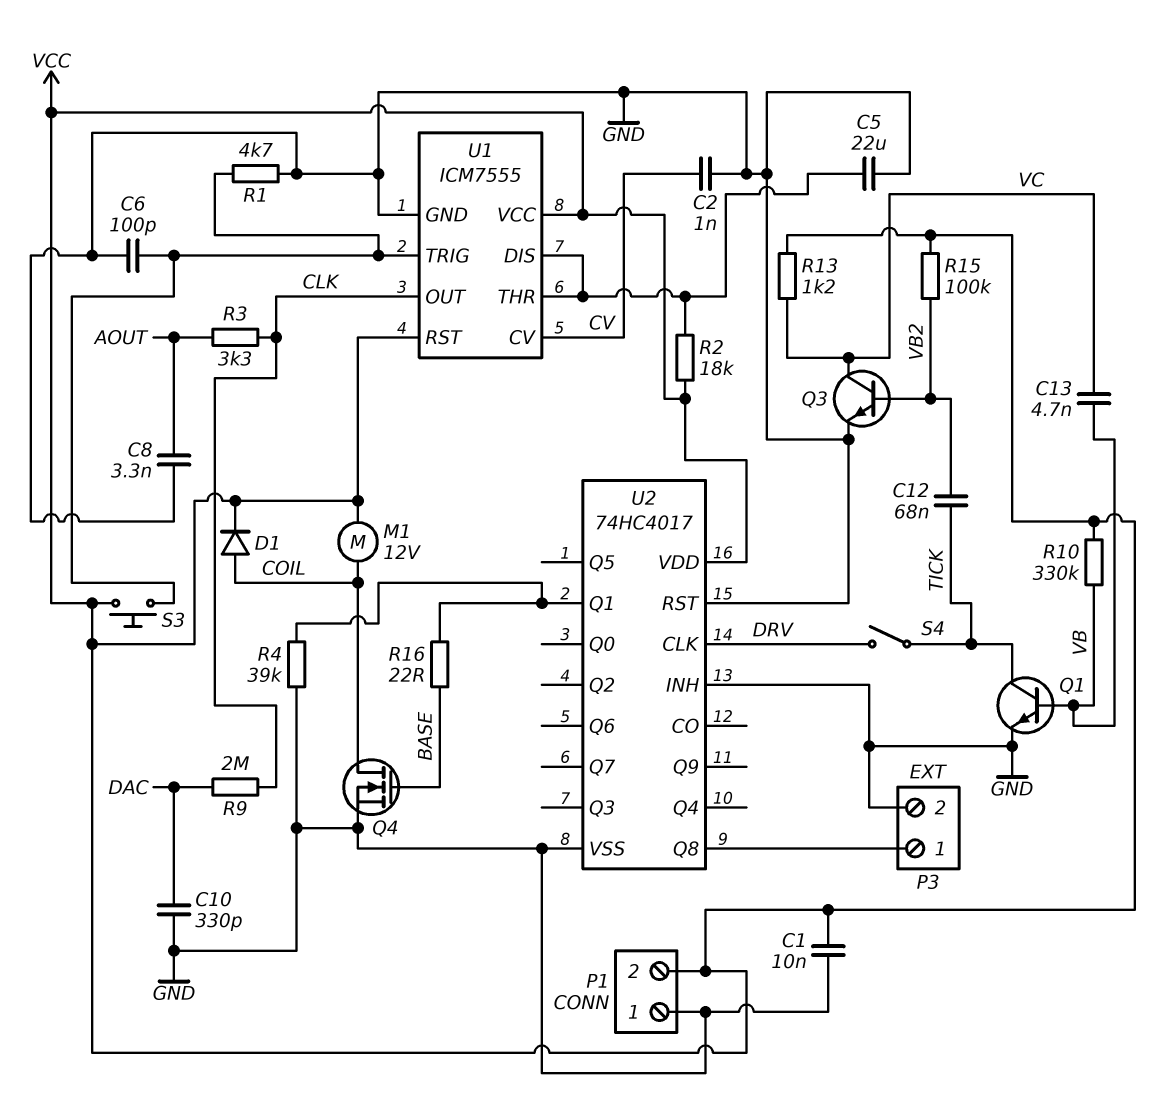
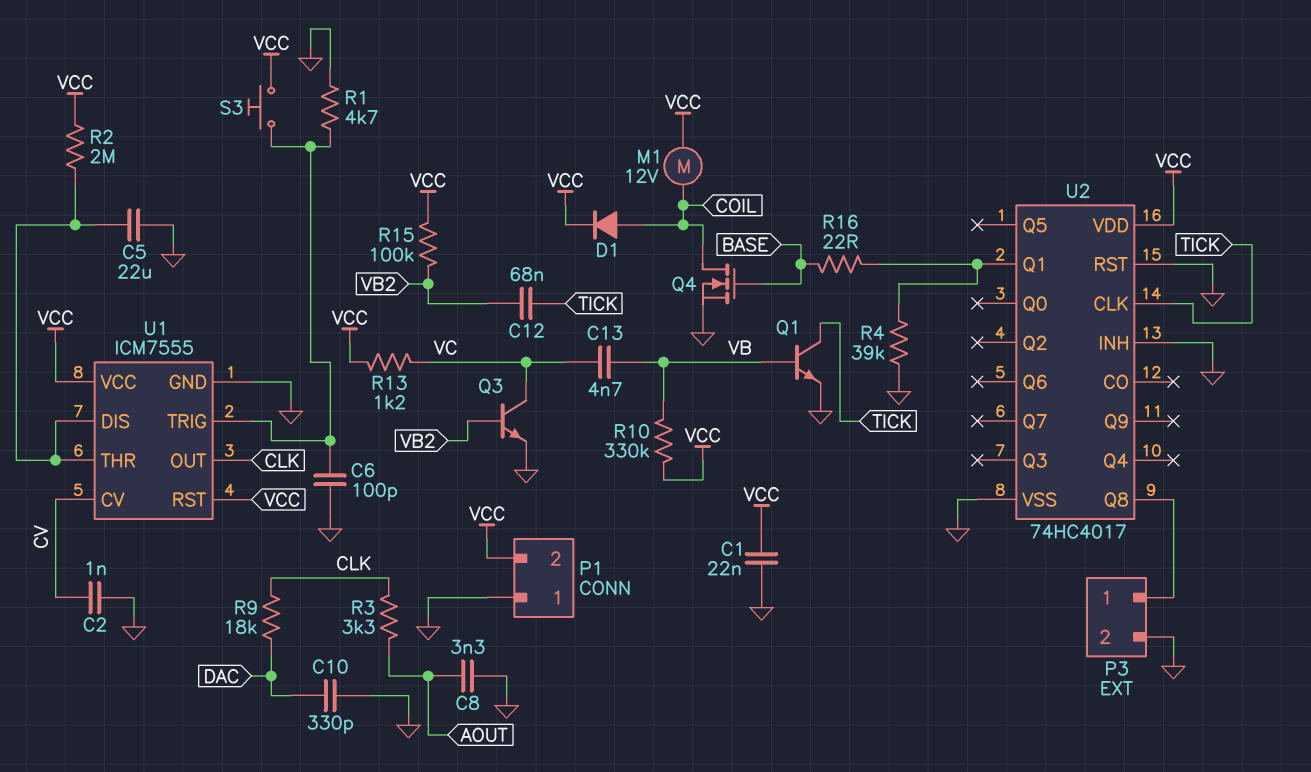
C1: 10nF (GND, VCC) -> 22nF (GND, VCC)
R2: 18k (U1/DIS, VCC) -> 2M (U1/DIS, VCC)
R9: 2M (CLK, DAC) -> 18k (CLK, DAC)
S4: switch (DRV, TICK) -> none
U2 pin CLK: DRV -> TICK

